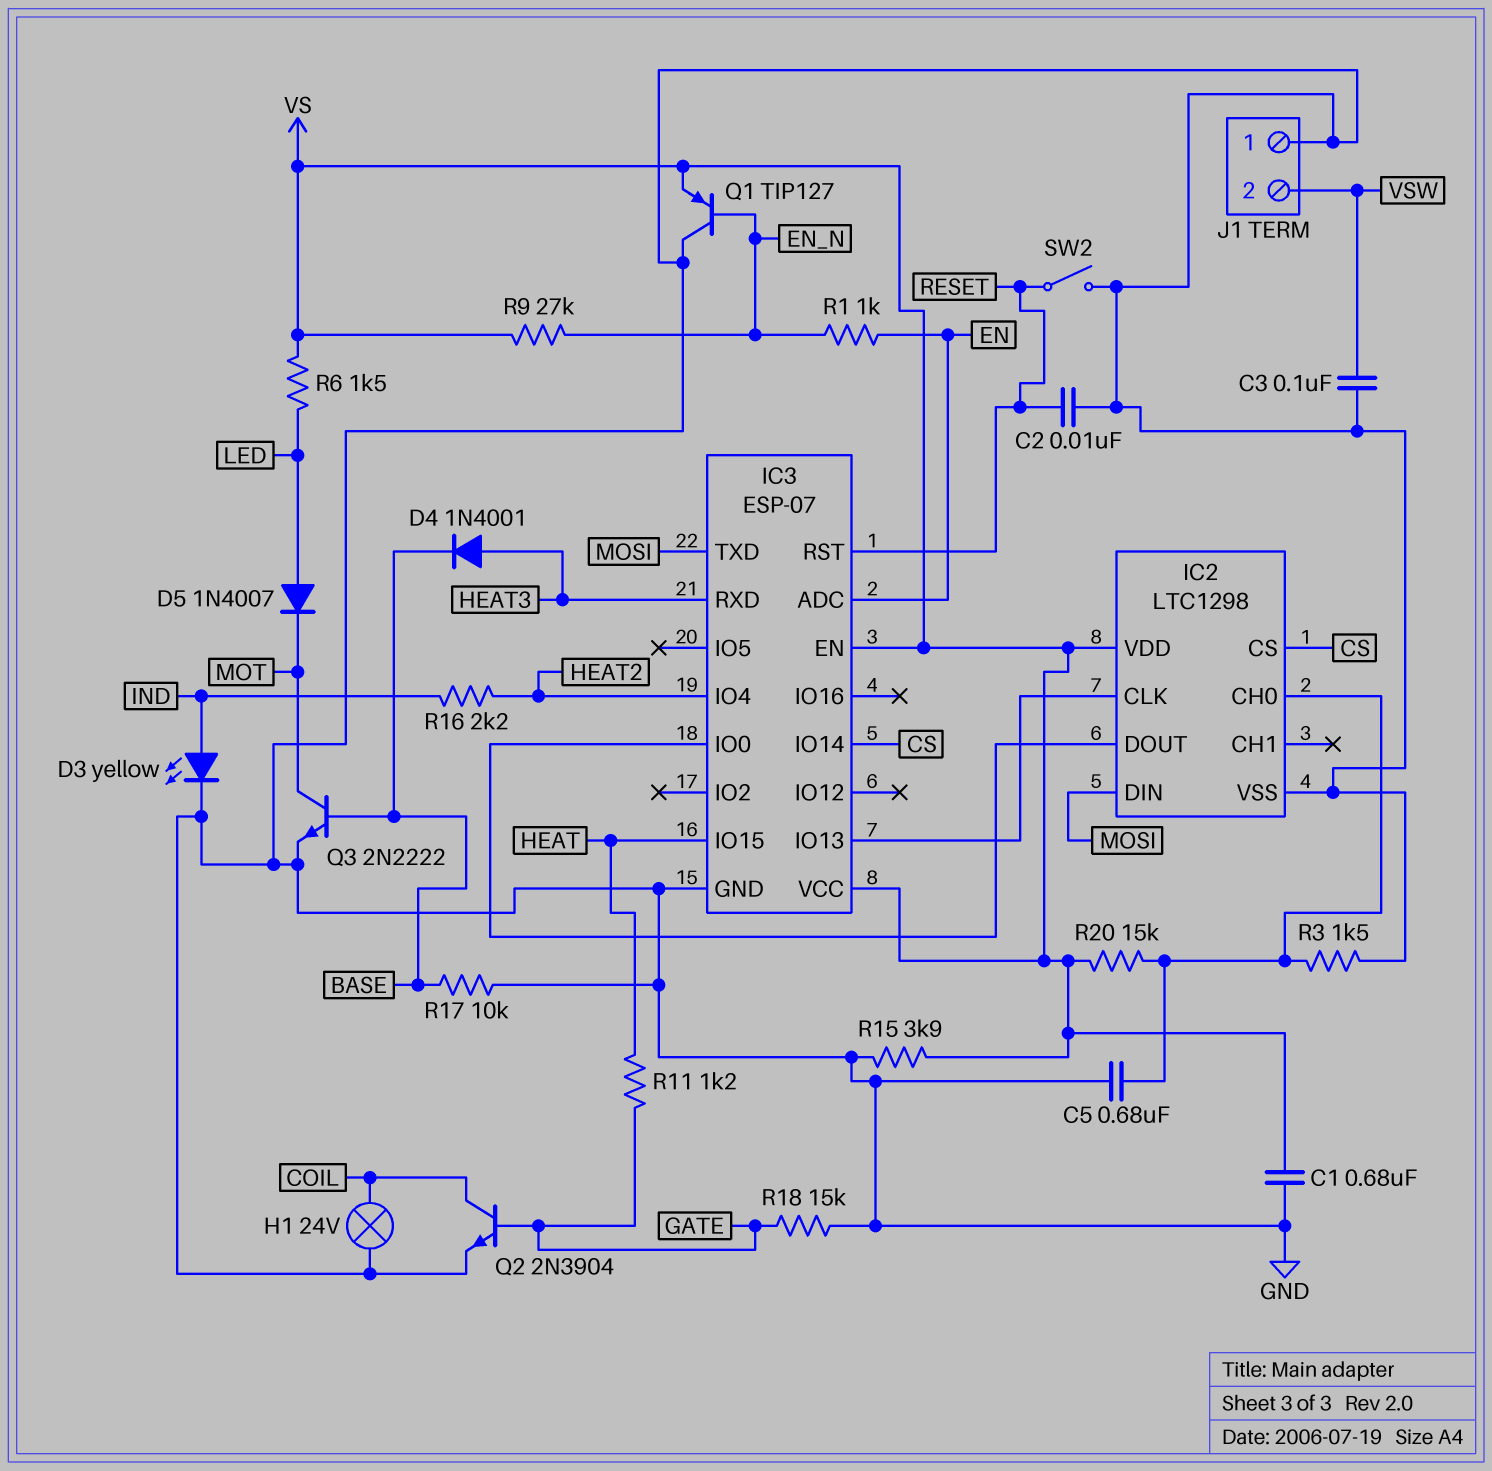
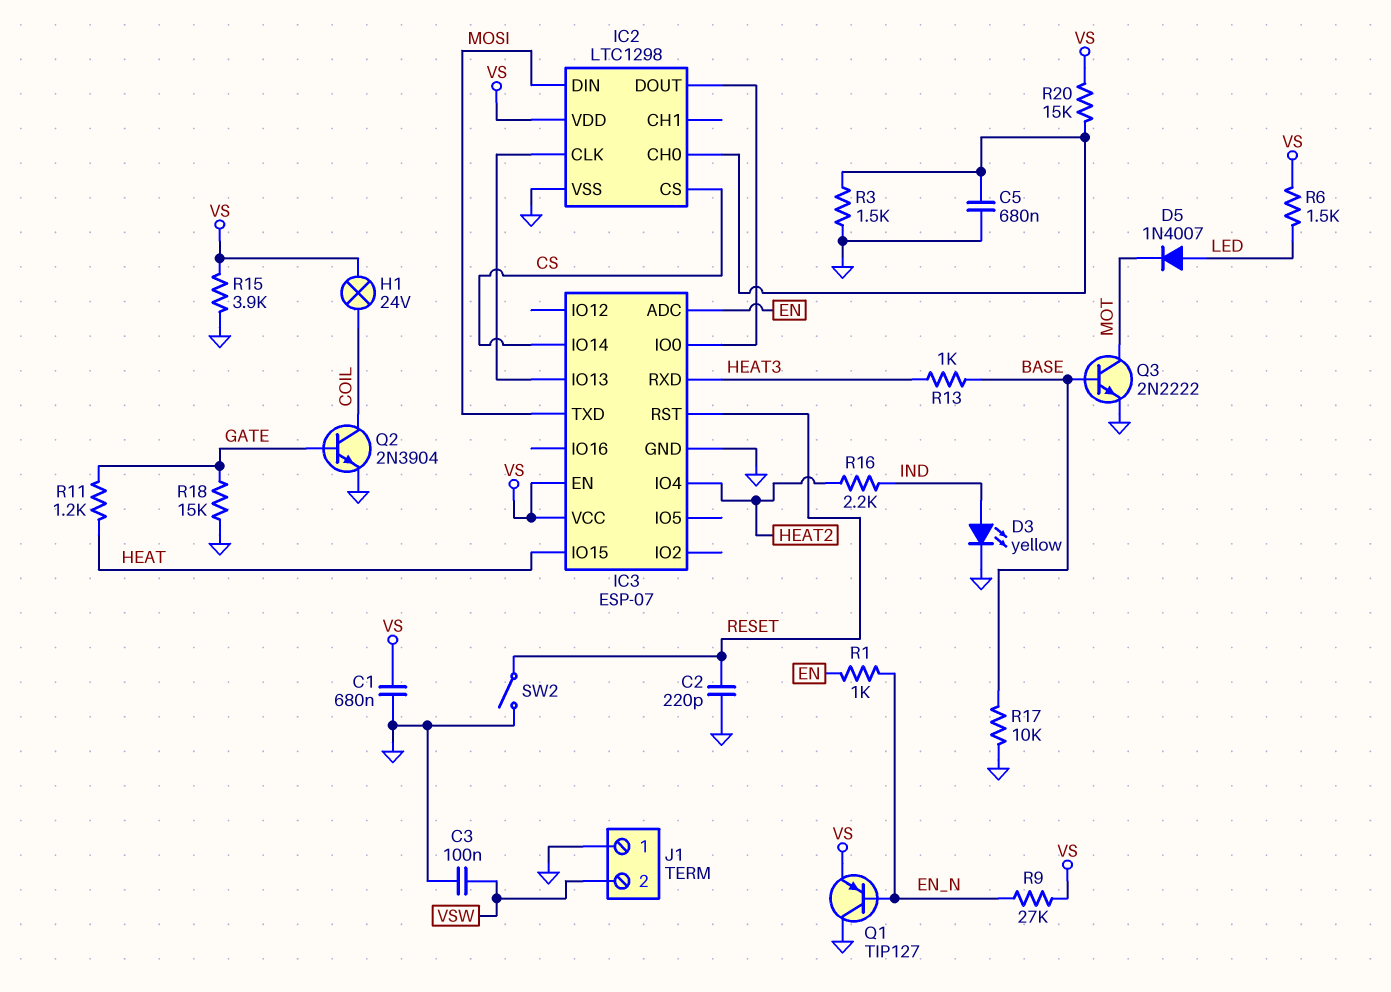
C2: 10nF (GND, RESET) -> 220pF (GND, RESET)
D4: diode 1N4001 (A HEAT3, K BASE) -> none
H1: lamp 24V (COIL, GND) -> lamp 24V (COIL, VS)
R13: none -> 1k (BASE, HEAT3)

